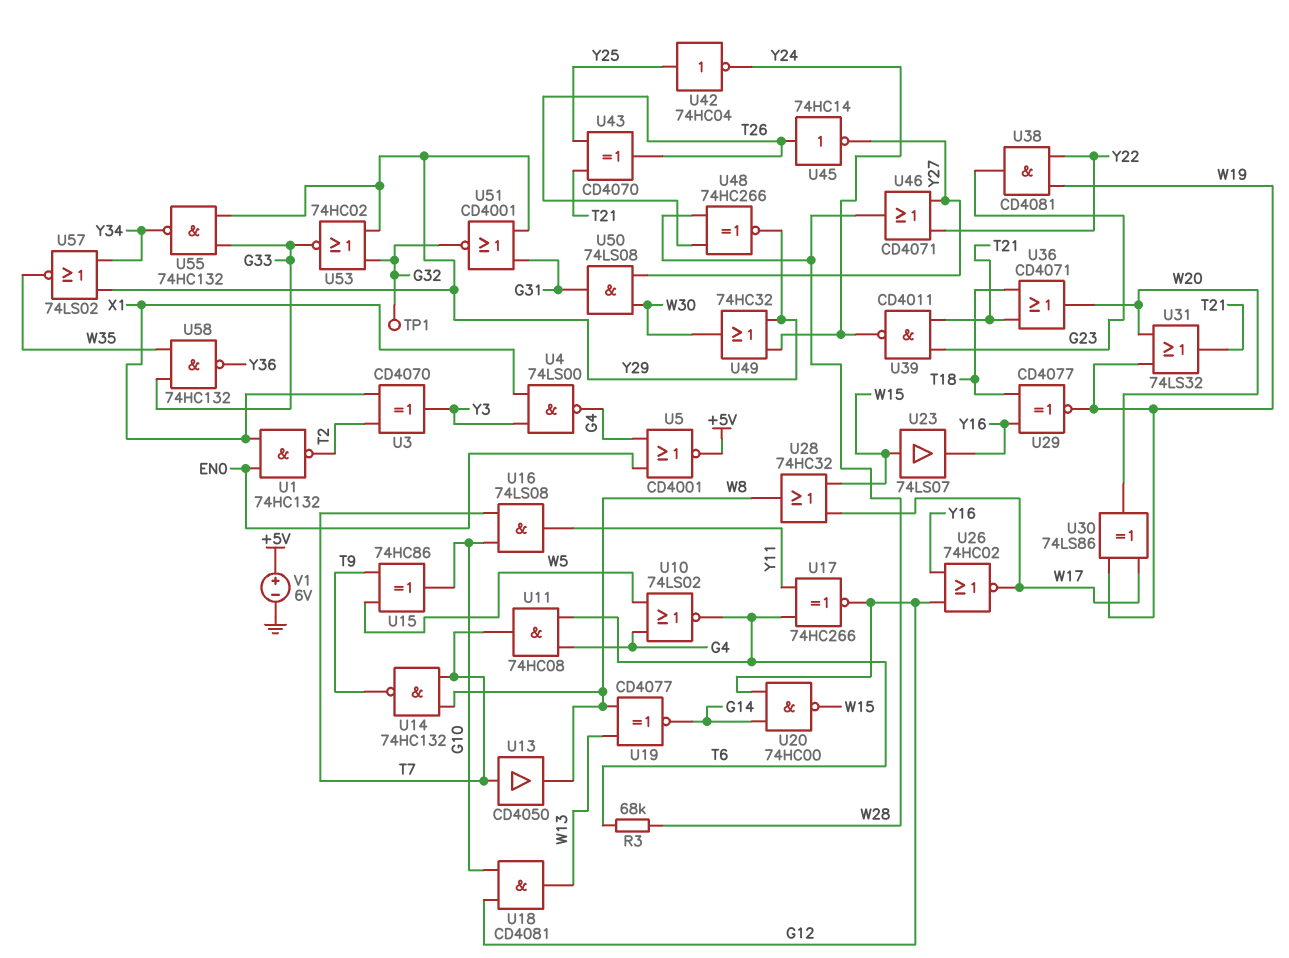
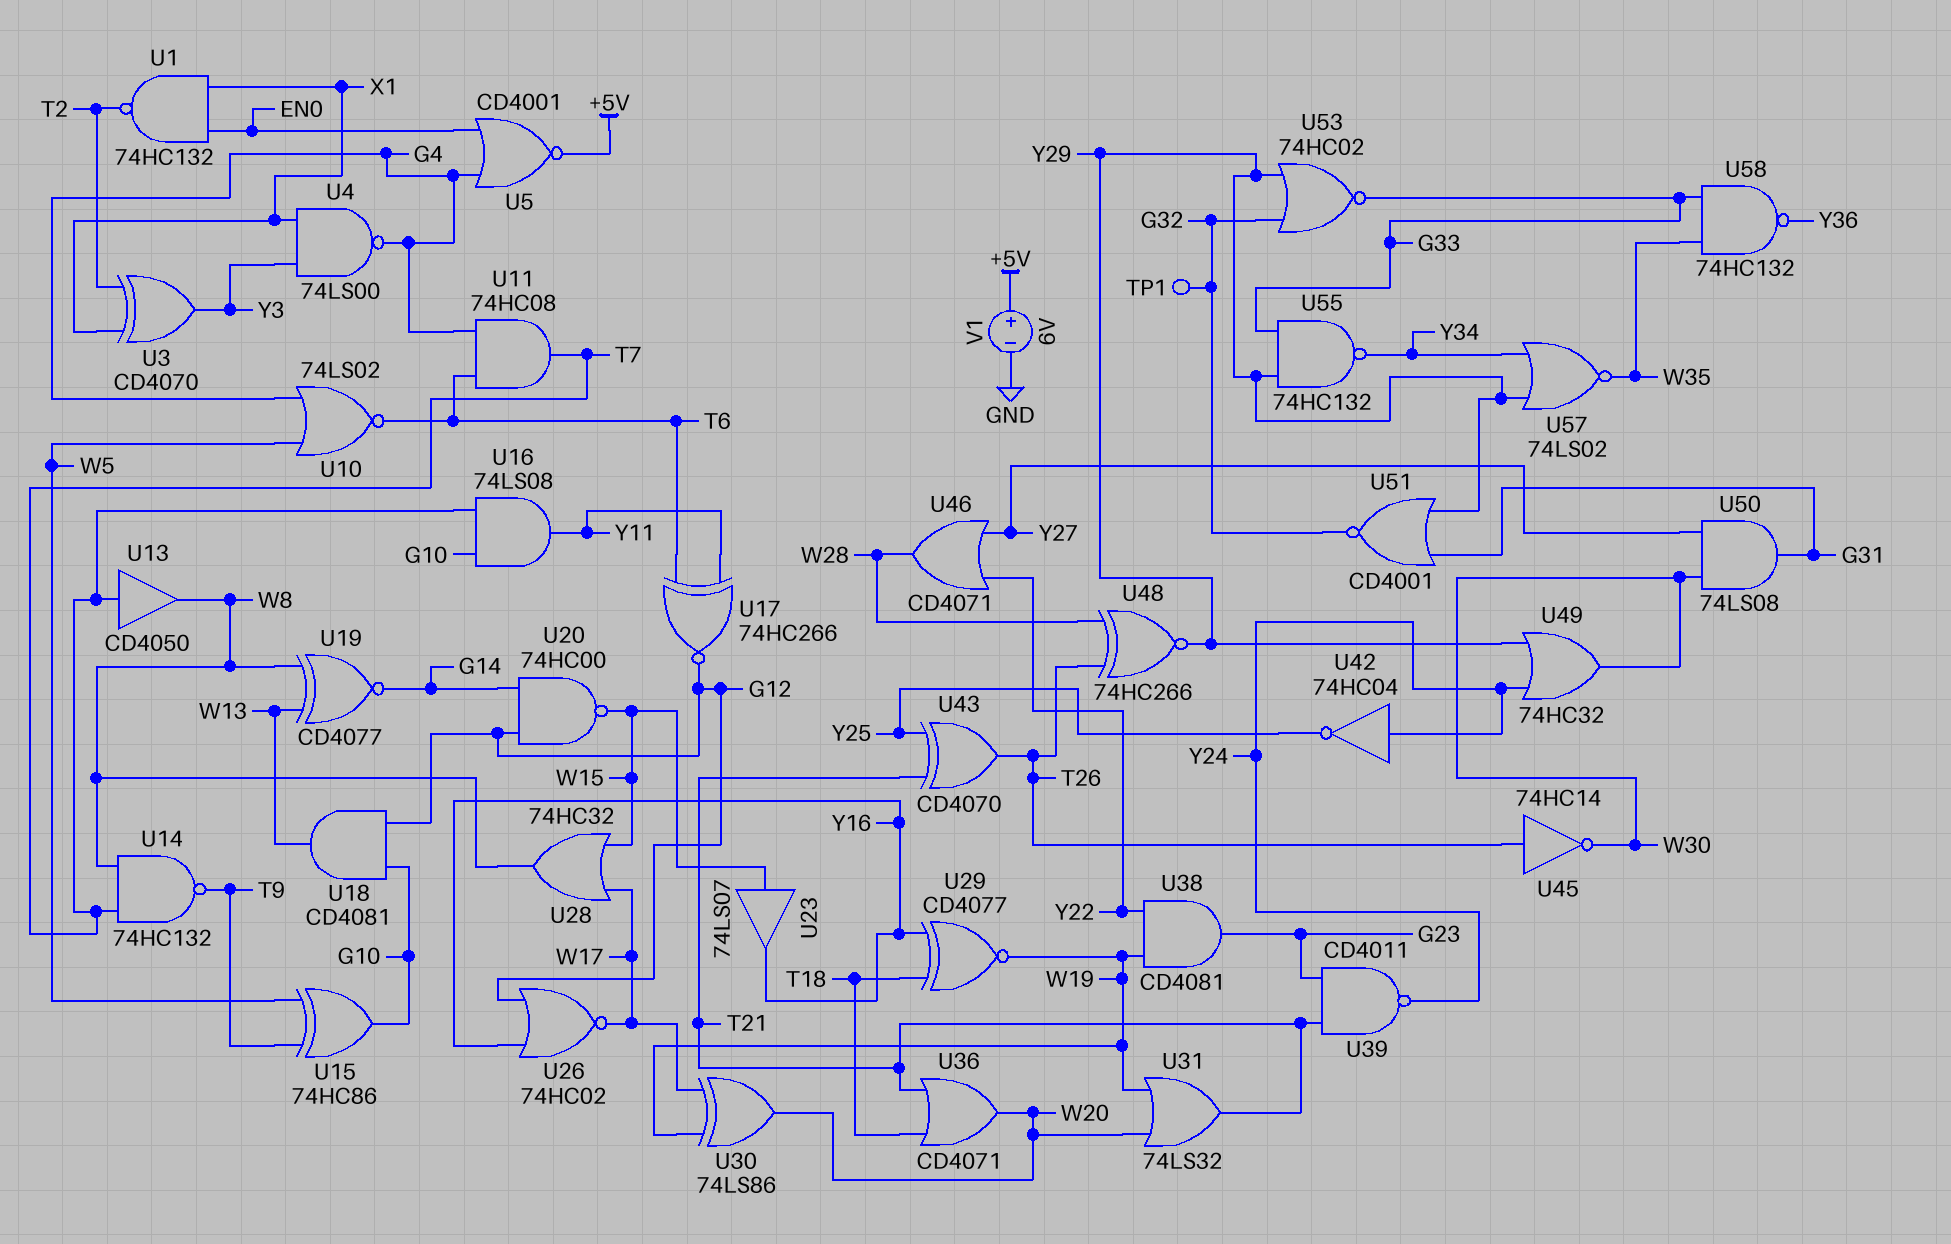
R3: 68k (T6, W28) -> none
U42: NOT 74HC04 (in Y25, out Y24) -> NOT 74HC04 (in Y24, out Y25)
U45: NOT 74HC14 (in T26, out Y27) -> NOT 74HC14 (in T26, out W30)

